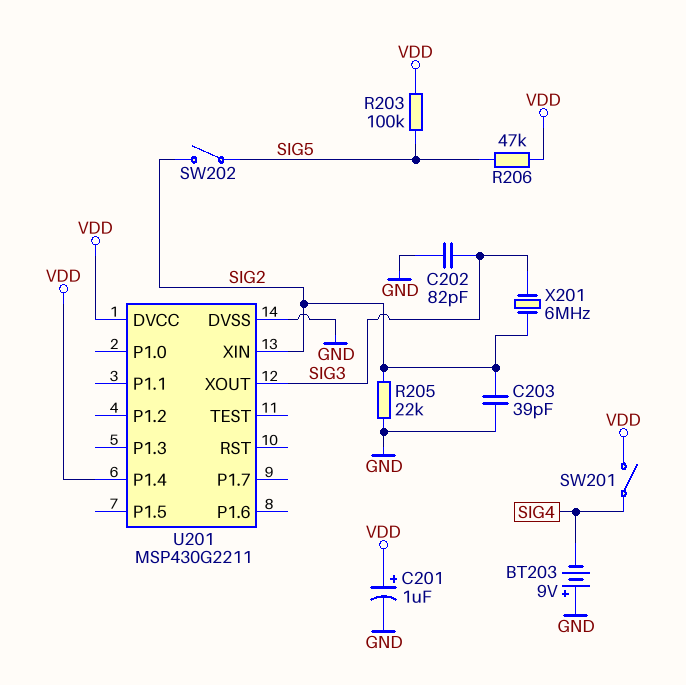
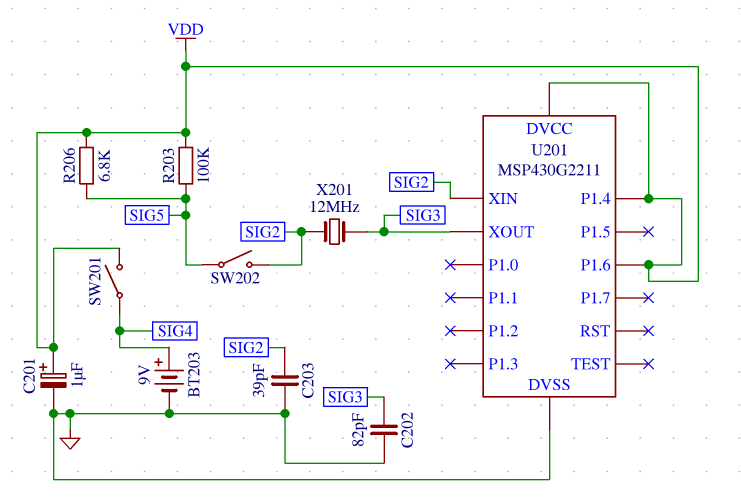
BT203: 9V (plus GND, minus SIG4) -> 9V (plus SIG4, minus GND)
R205: 22k (GND, SIG2) -> none
R206: 47k (SIG5, VDD) -> 6.8k (SIG5, VDD)
U201 pin P1.6: none -> VDD
X201: 6MHz (SIG2, SIG3) -> 12MHz (SIG2, SIG3)

